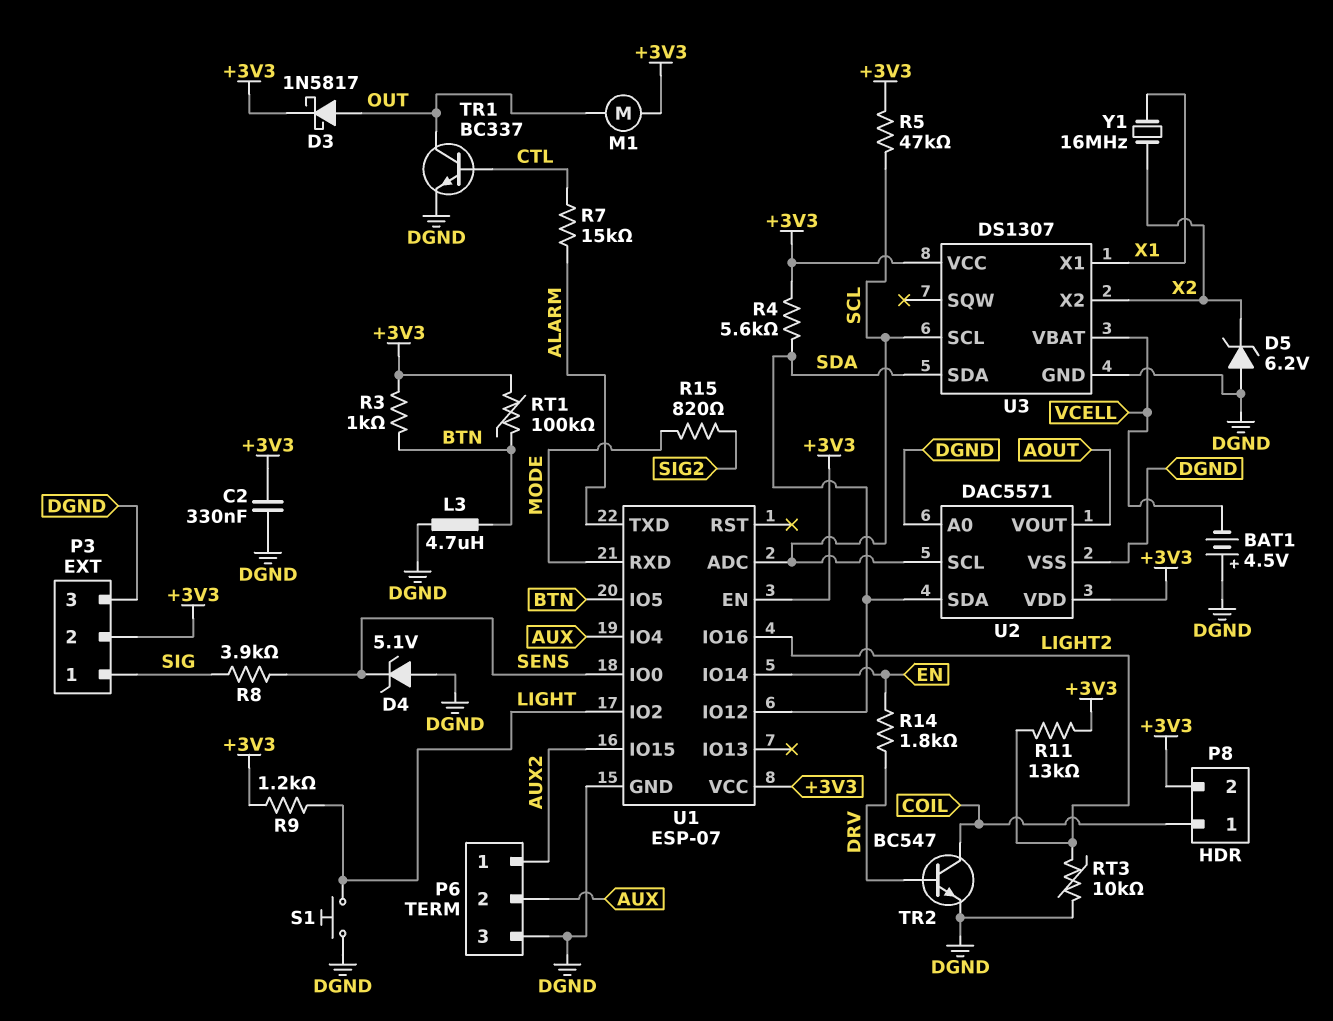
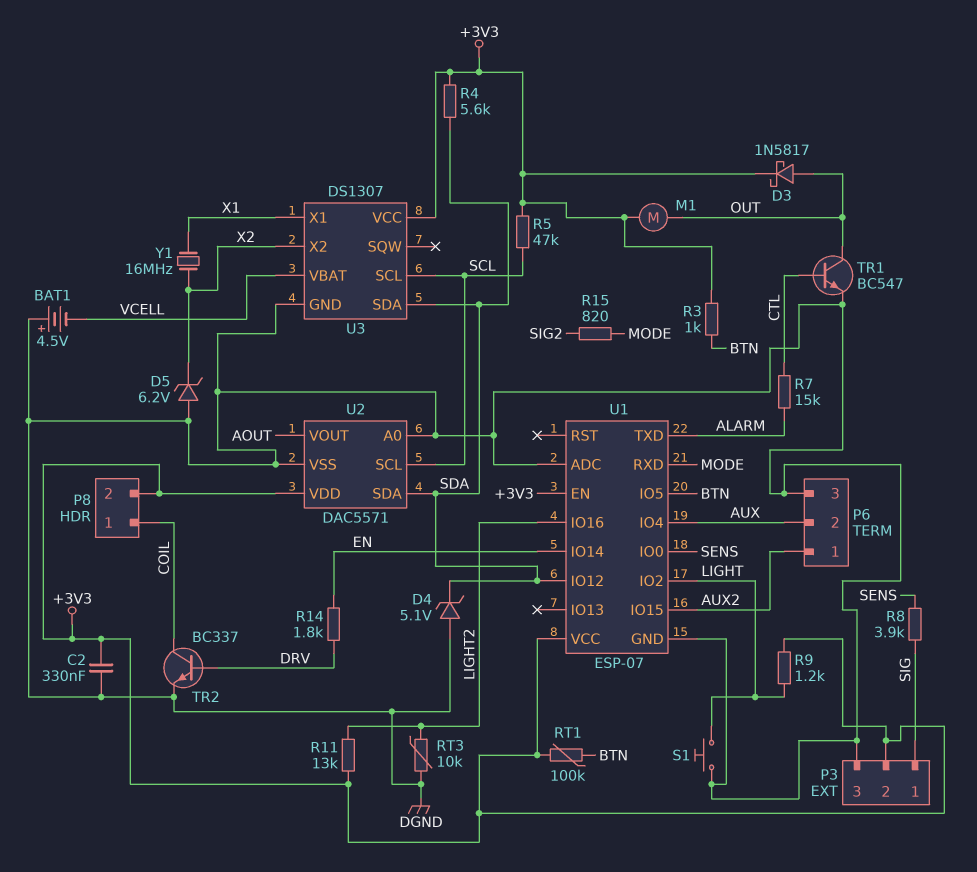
D4: zener 5.1V (A DGND, K SENS) -> zener 5.1V (A DGND, K SDA)
L3: 4.7uH (BTN, DGND) -> none
TR1: NPN BC337 (B CTL, C OUT, E DGND) -> NPN BC547 (B CTL, C OUT, E DGND)
TR2: NPN BC547 (B DRV, C COIL, E DGND) -> NPN BC337 (B DRV, C COIL, E DGND)
U1 pin ADC: SCL -> DGND

